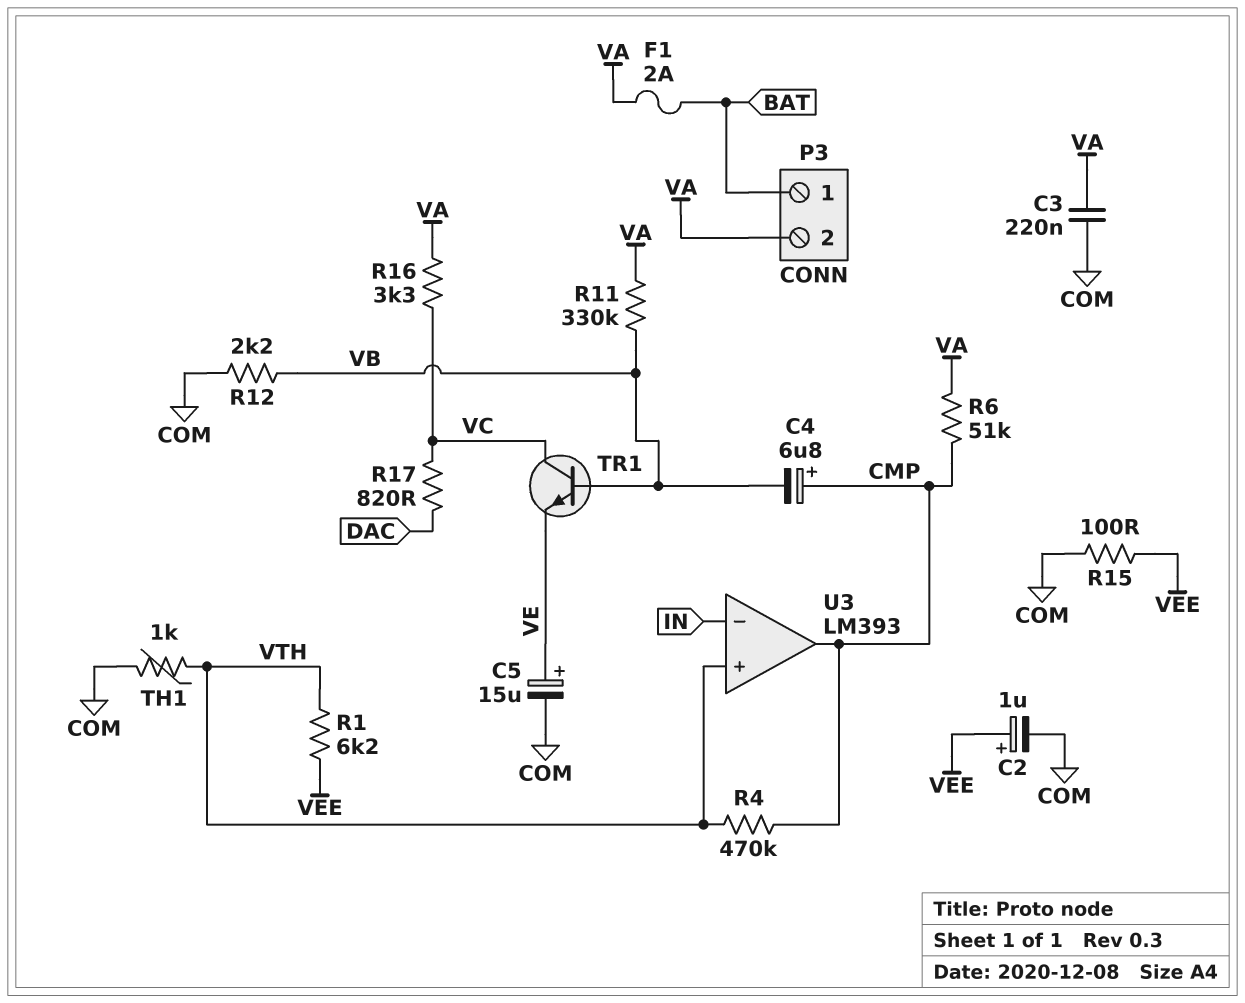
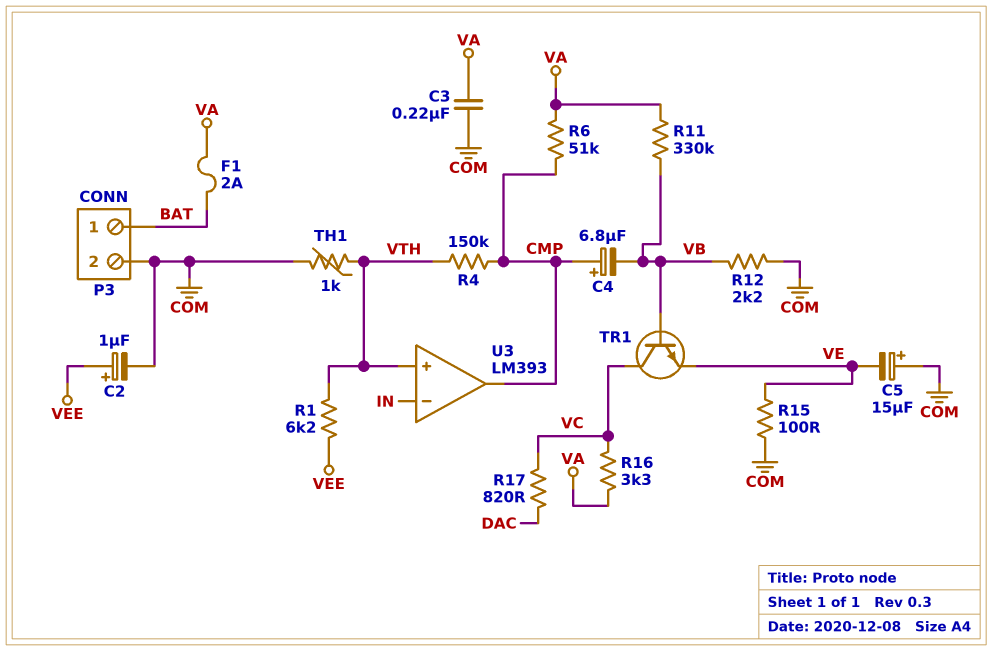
C5: 15uF (plus VE, minus COM) -> 15uF (plus COM, minus VE)
P3 pin 2: VA -> COM
R4: 470k (CMP, VTH) -> 150k (CMP, VTH)
R15: 100 (COM, VEE) -> 100 (COM, VE)

